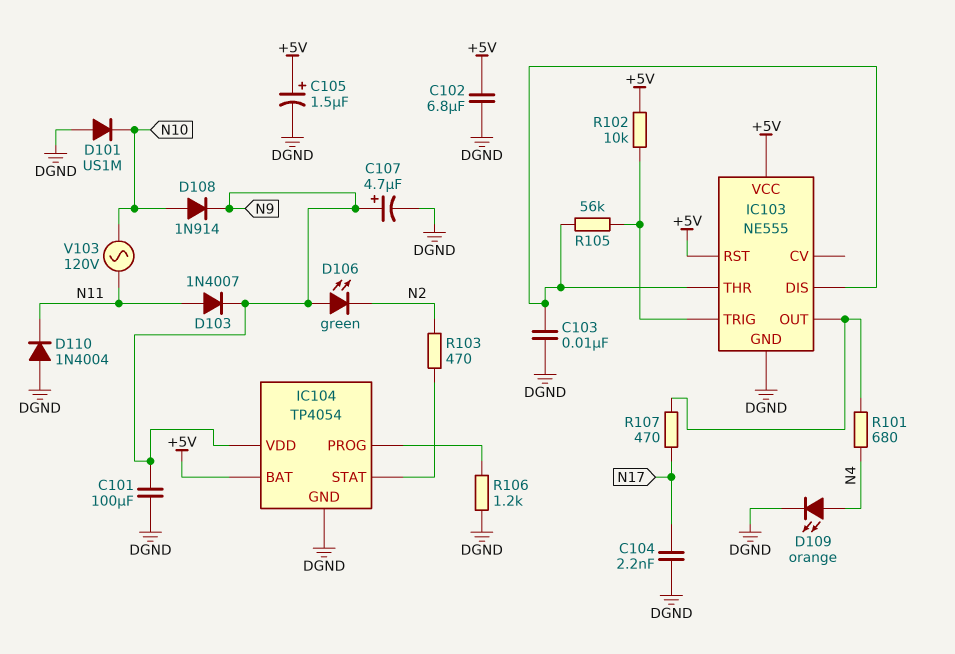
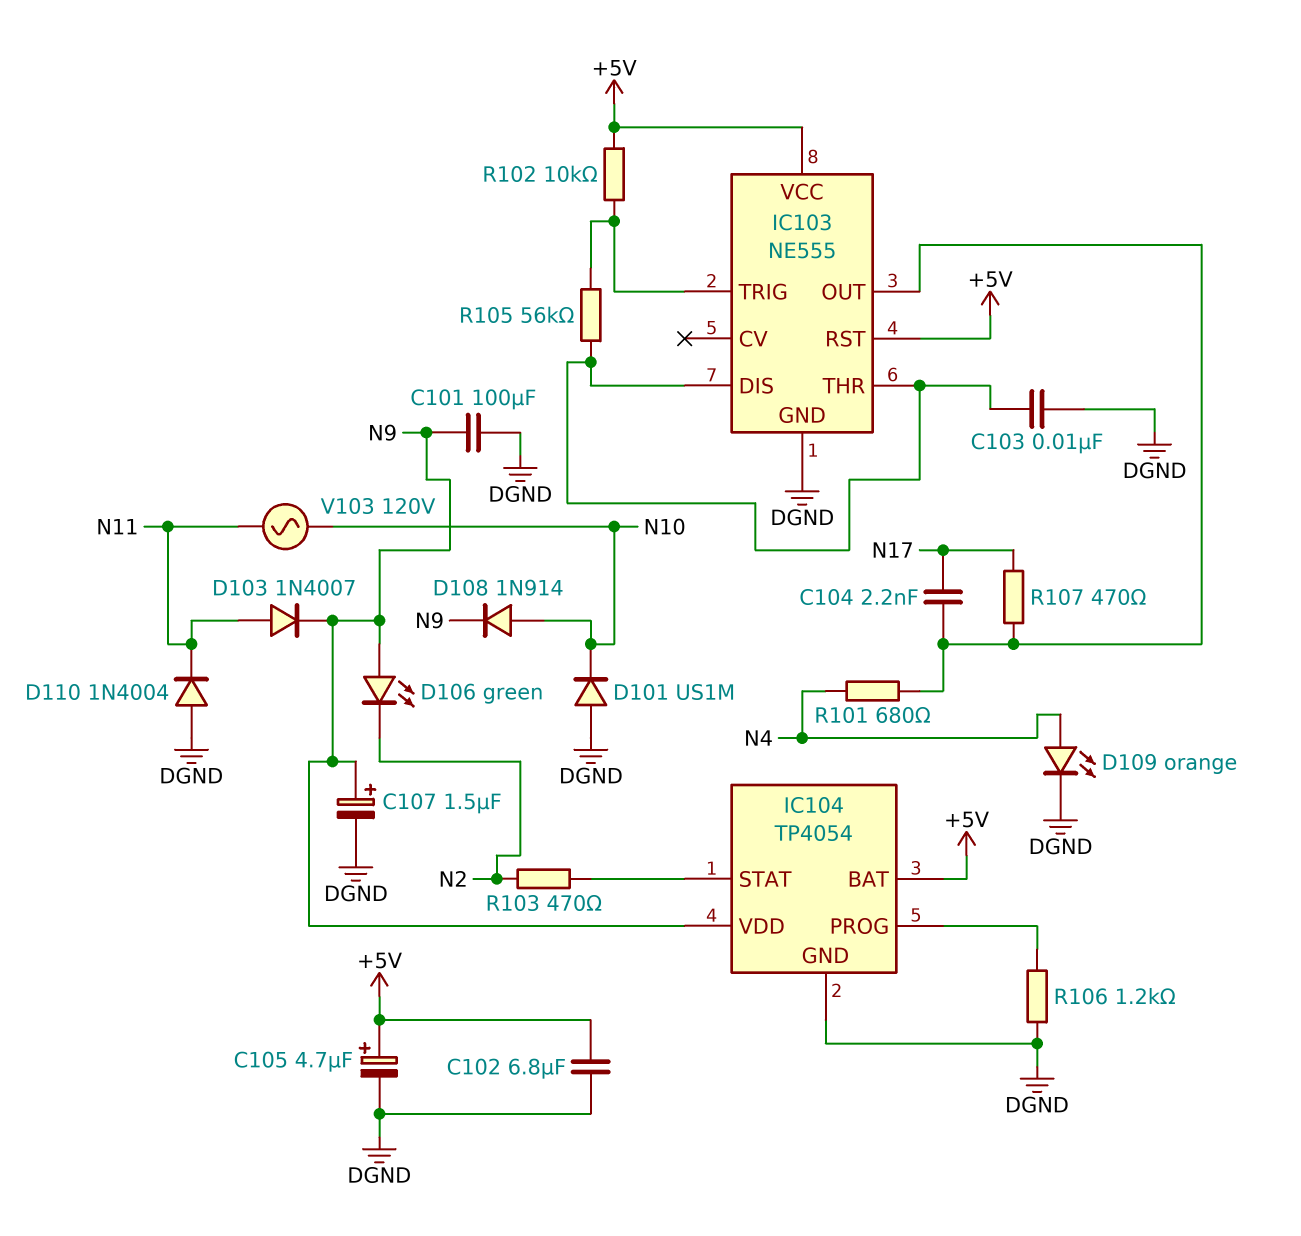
C104: 2.2nF (DGND, N17) -> 2.2nF (IC103/OUT, N17)
C105: 1.5uF (plus +5V, minus DGND) -> 4.7uF (plus +5V, minus DGND)
C107: 4.7uF (plus N9, minus DGND) -> 1.5uF (plus N9, minus DGND)

